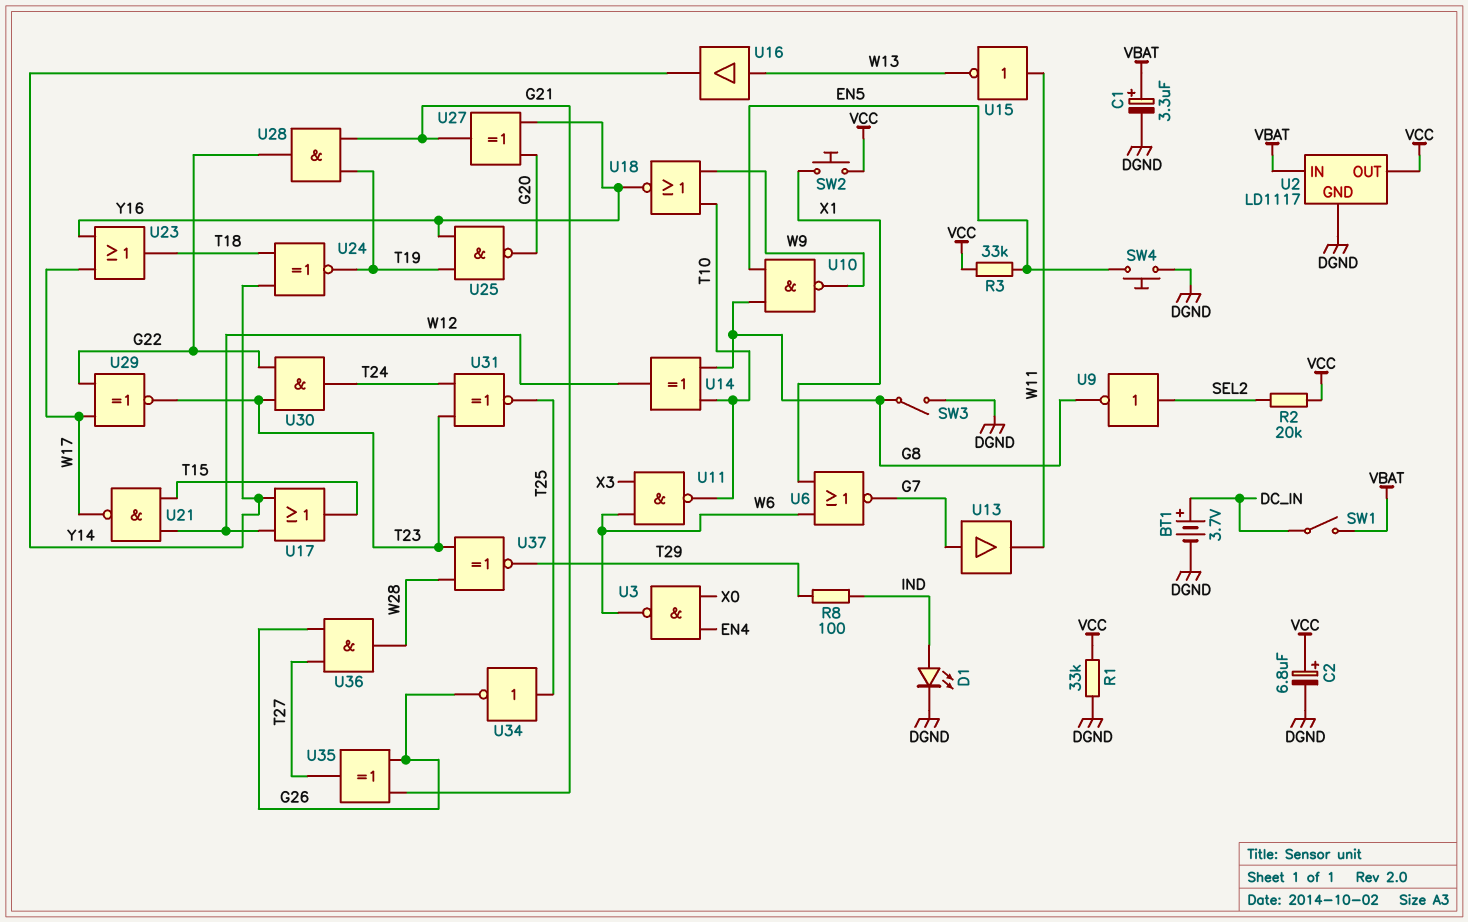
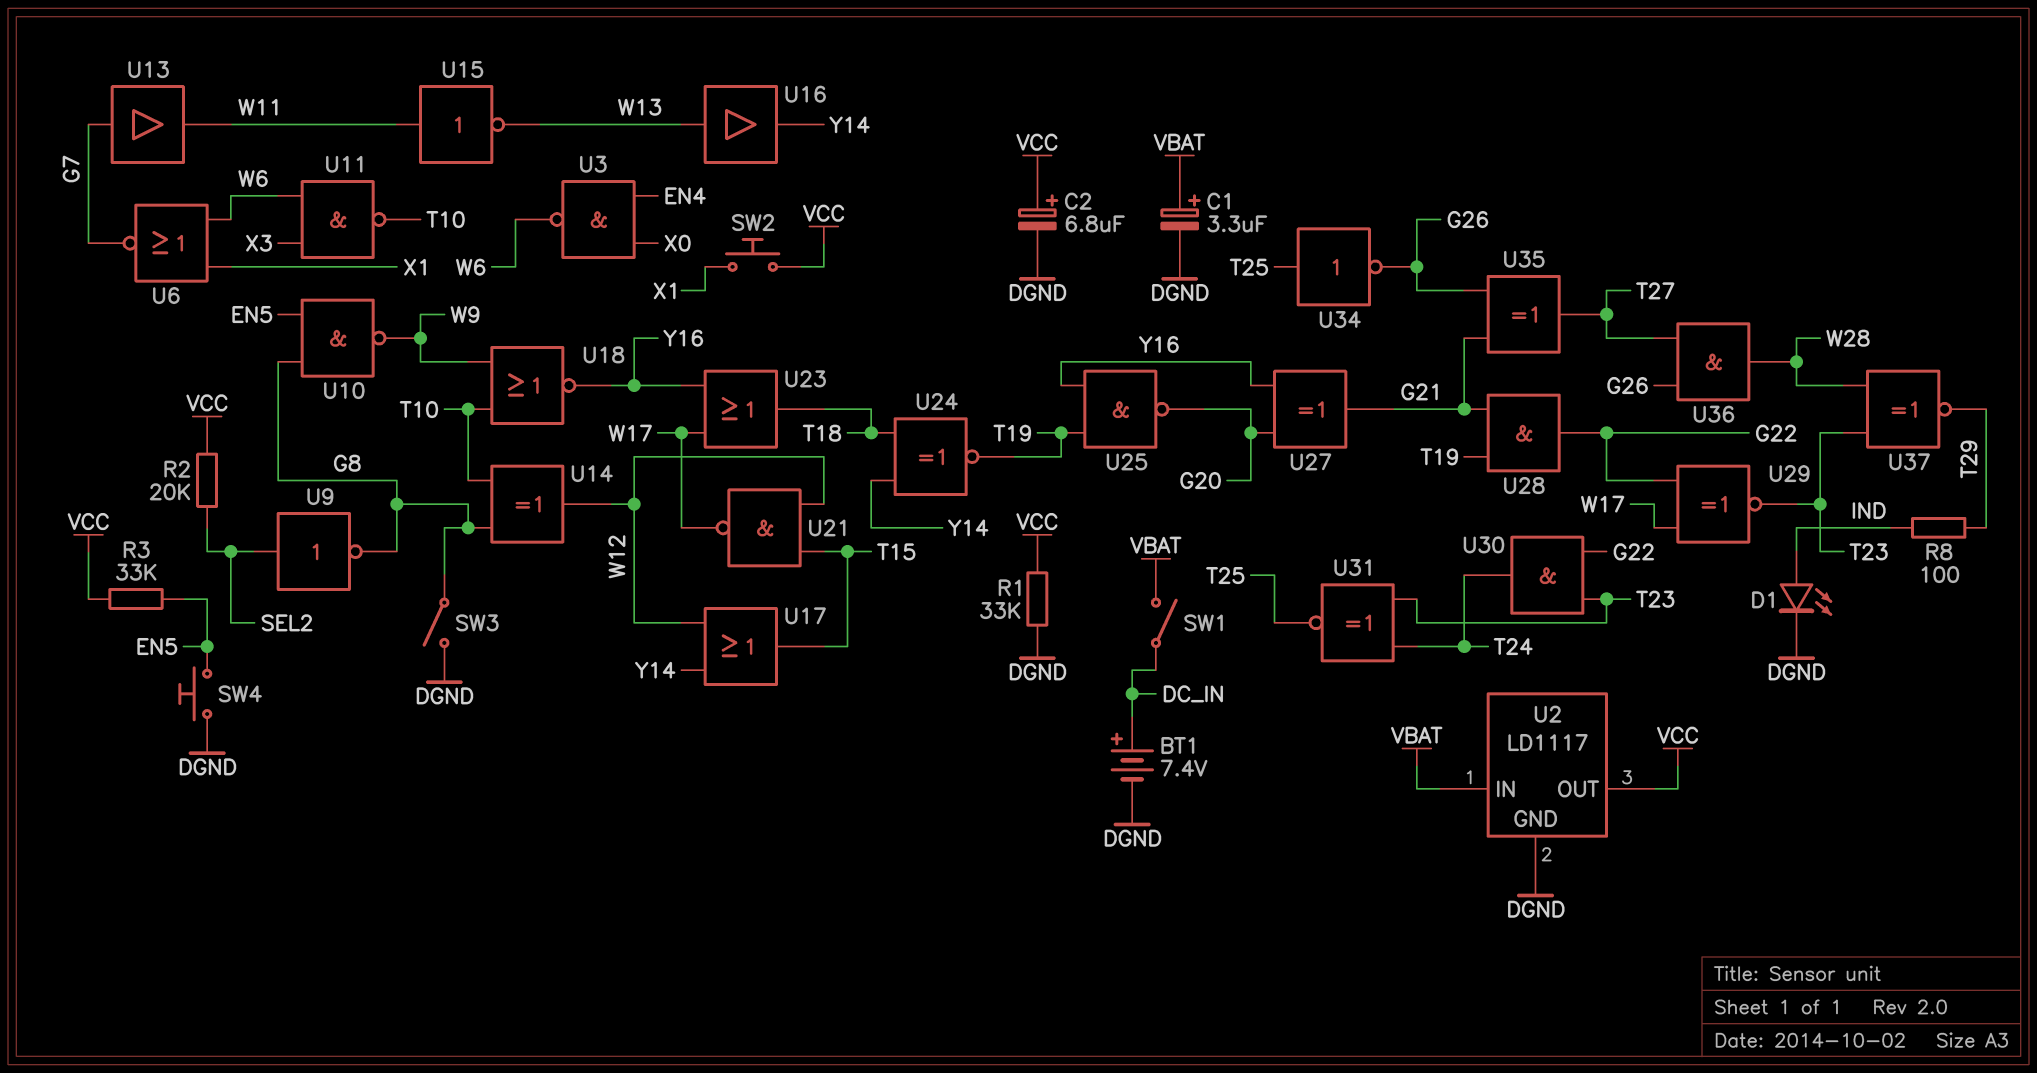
BT1: 3.7V (plus DC_IN, minus DGND) -> 7.4V (plus DC_IN, minus DGND)

